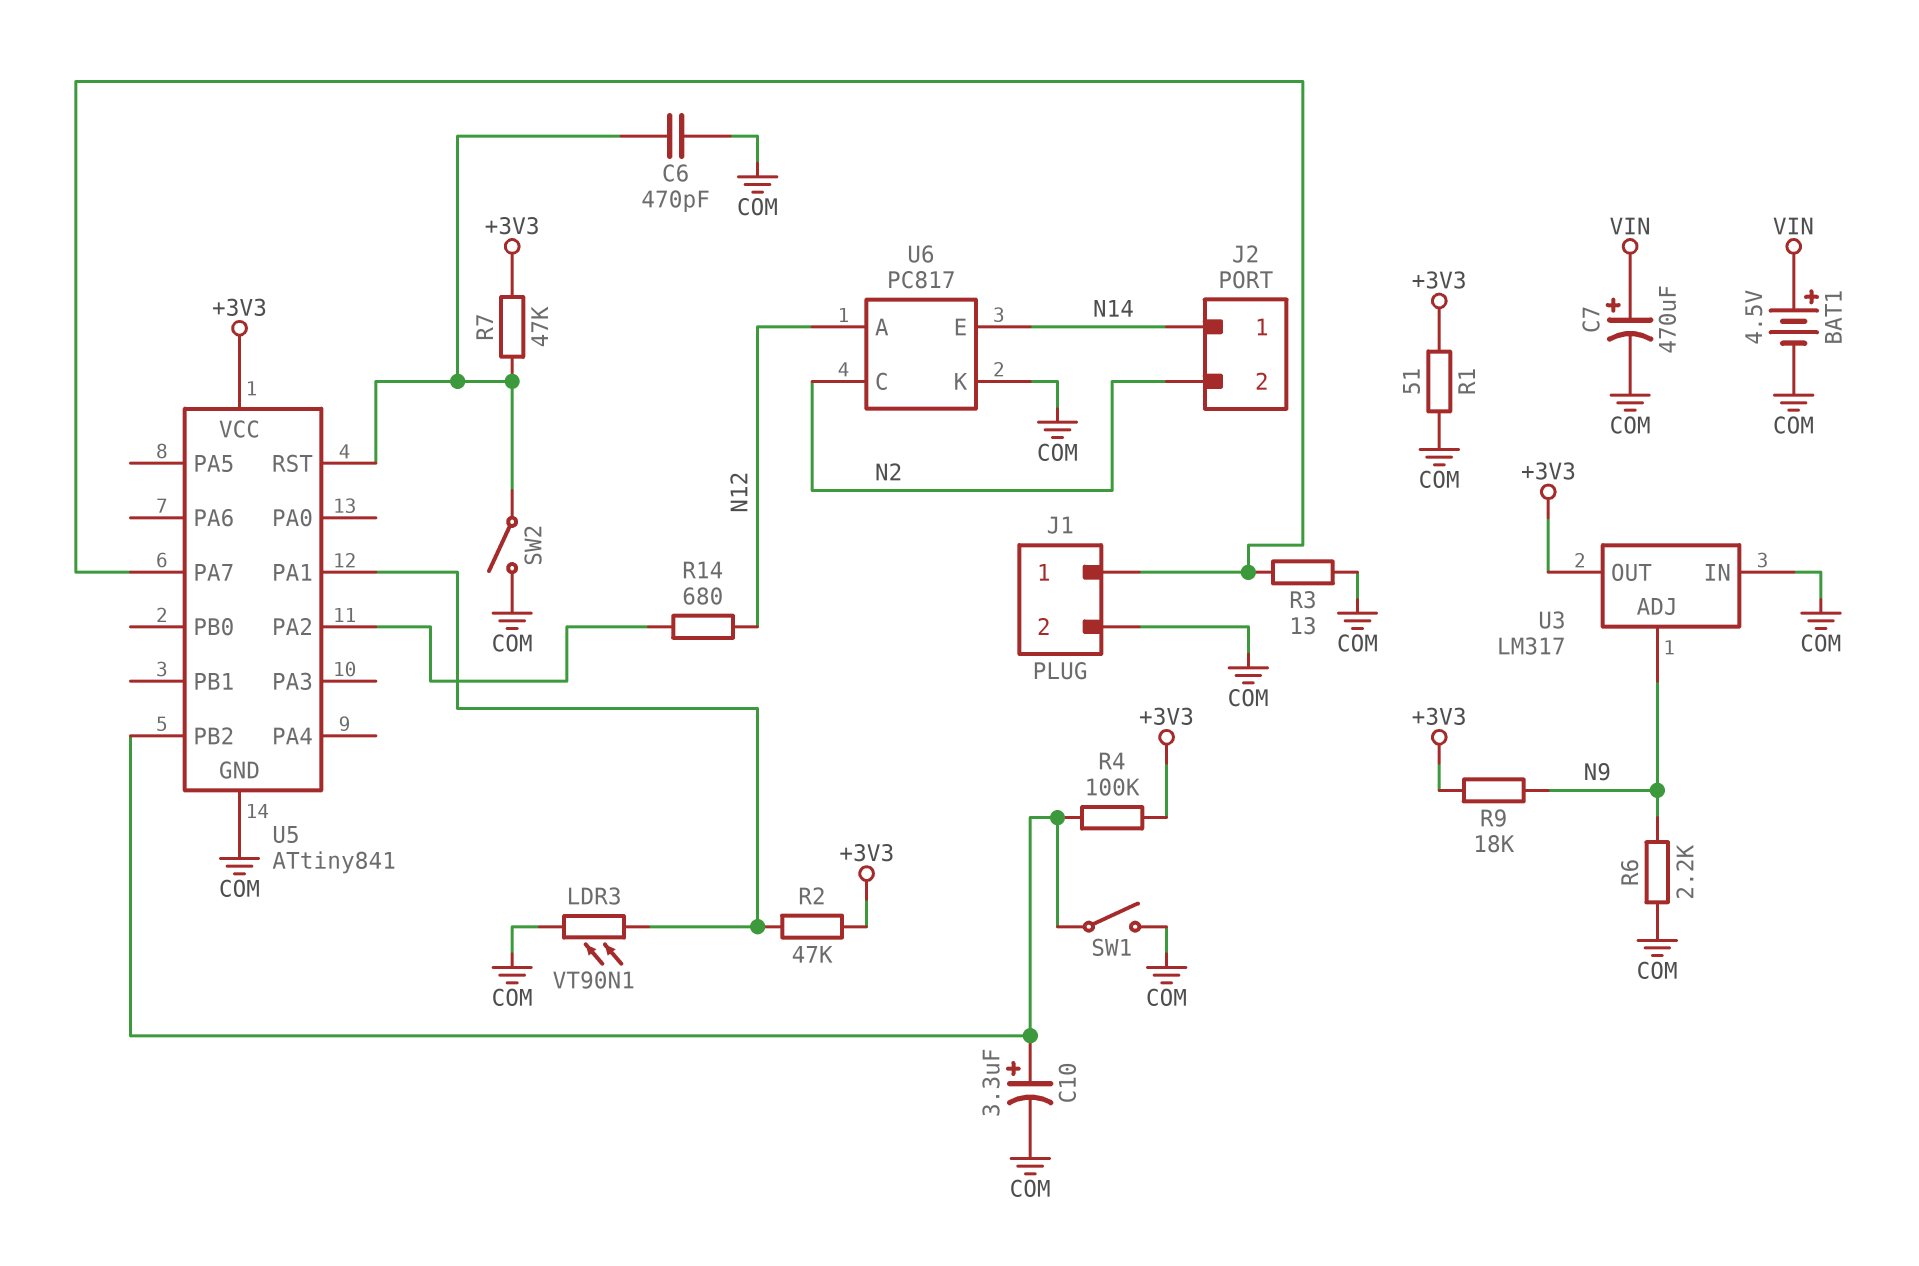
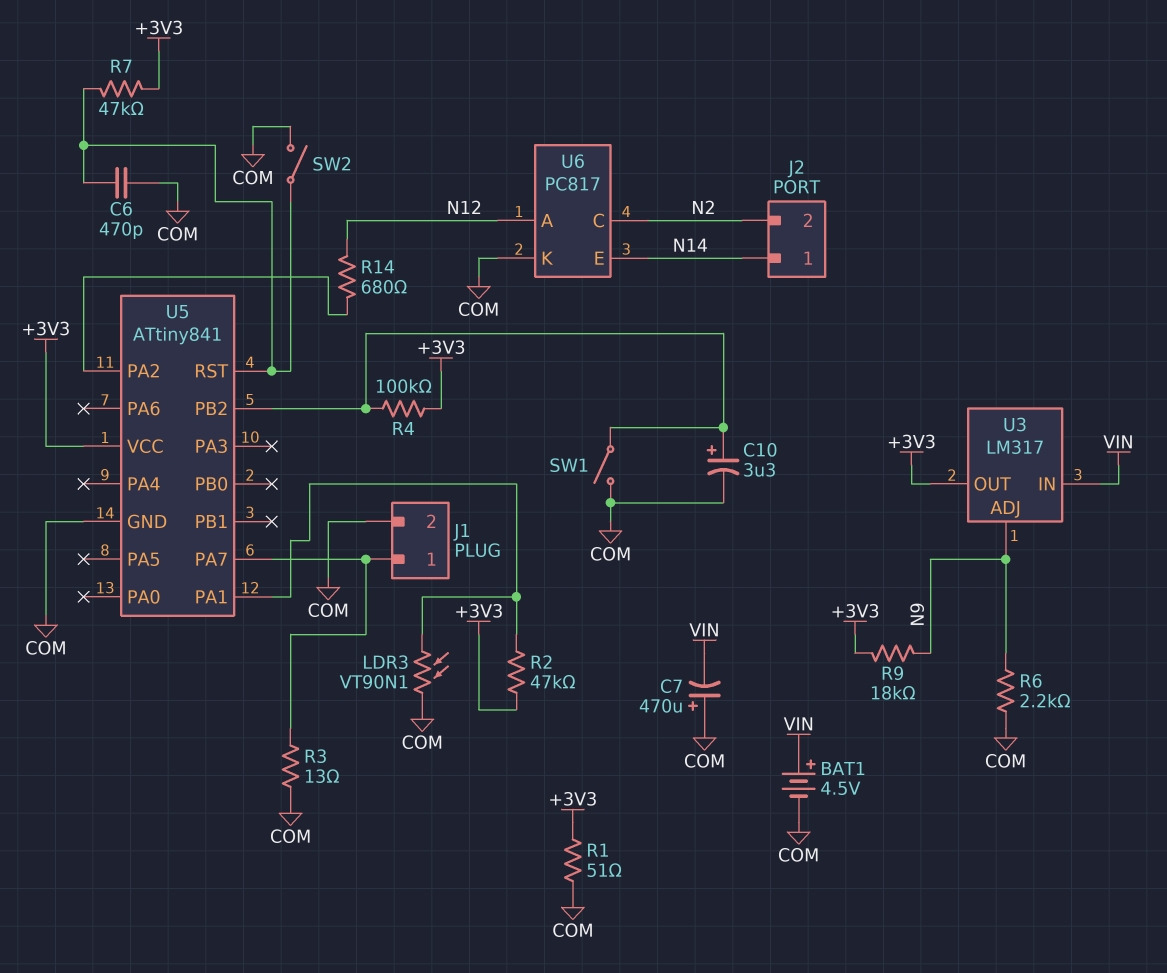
C7: 470uF (plus VIN, minus COM) -> 470uF (plus COM, minus VIN)
U3 pin IN: COM -> VIN

